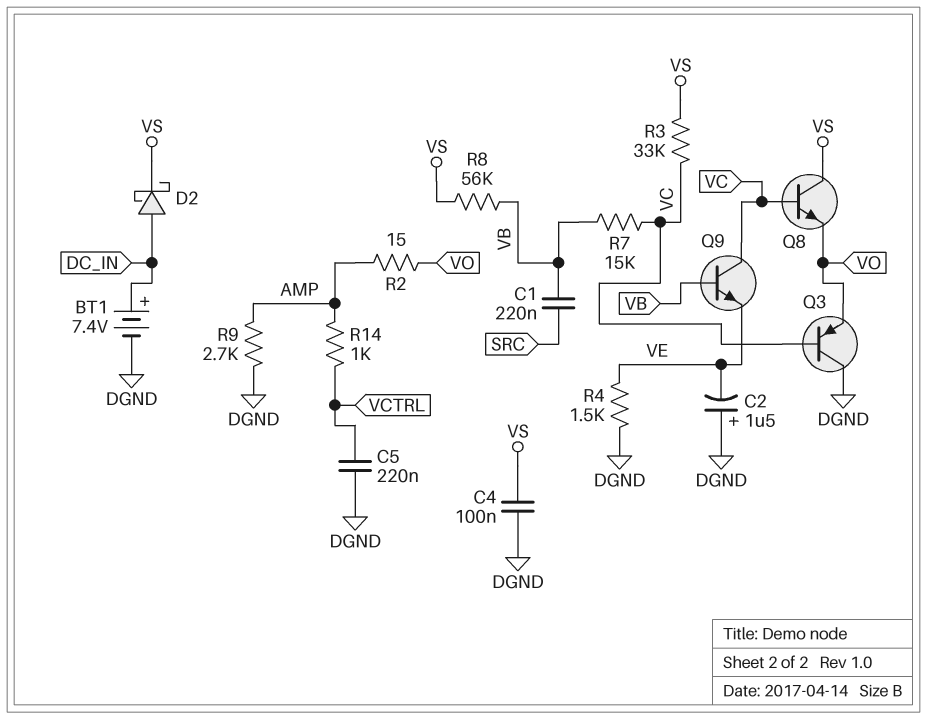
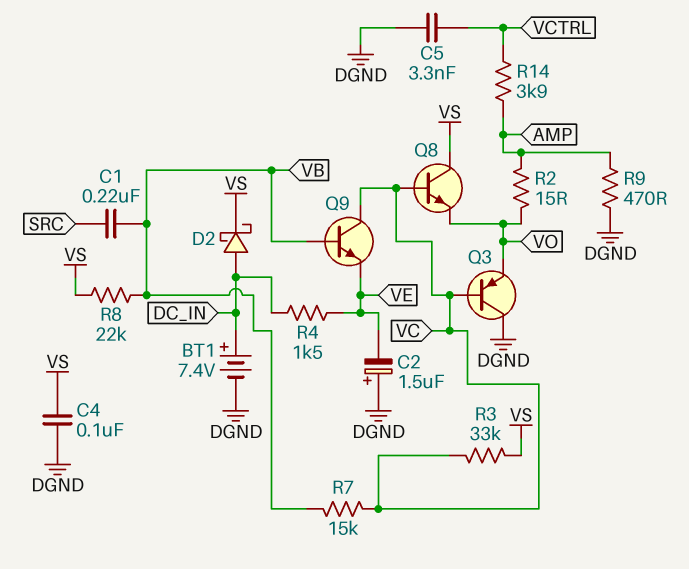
C5: 220nF (DGND, VCTRL) -> 3.3nF (DGND, VCTRL)
R4: 1.5k (DGND, VE) -> 1.5k (DC_IN, VE)
R8: 56k (VB, VS) -> 22k (VB, VS)
R9: 2.7k (AMP, DGND) -> 470 (AMP, DGND)
R14: 1k (AMP, VCTRL) -> 3.9k (AMP, VCTRL)

